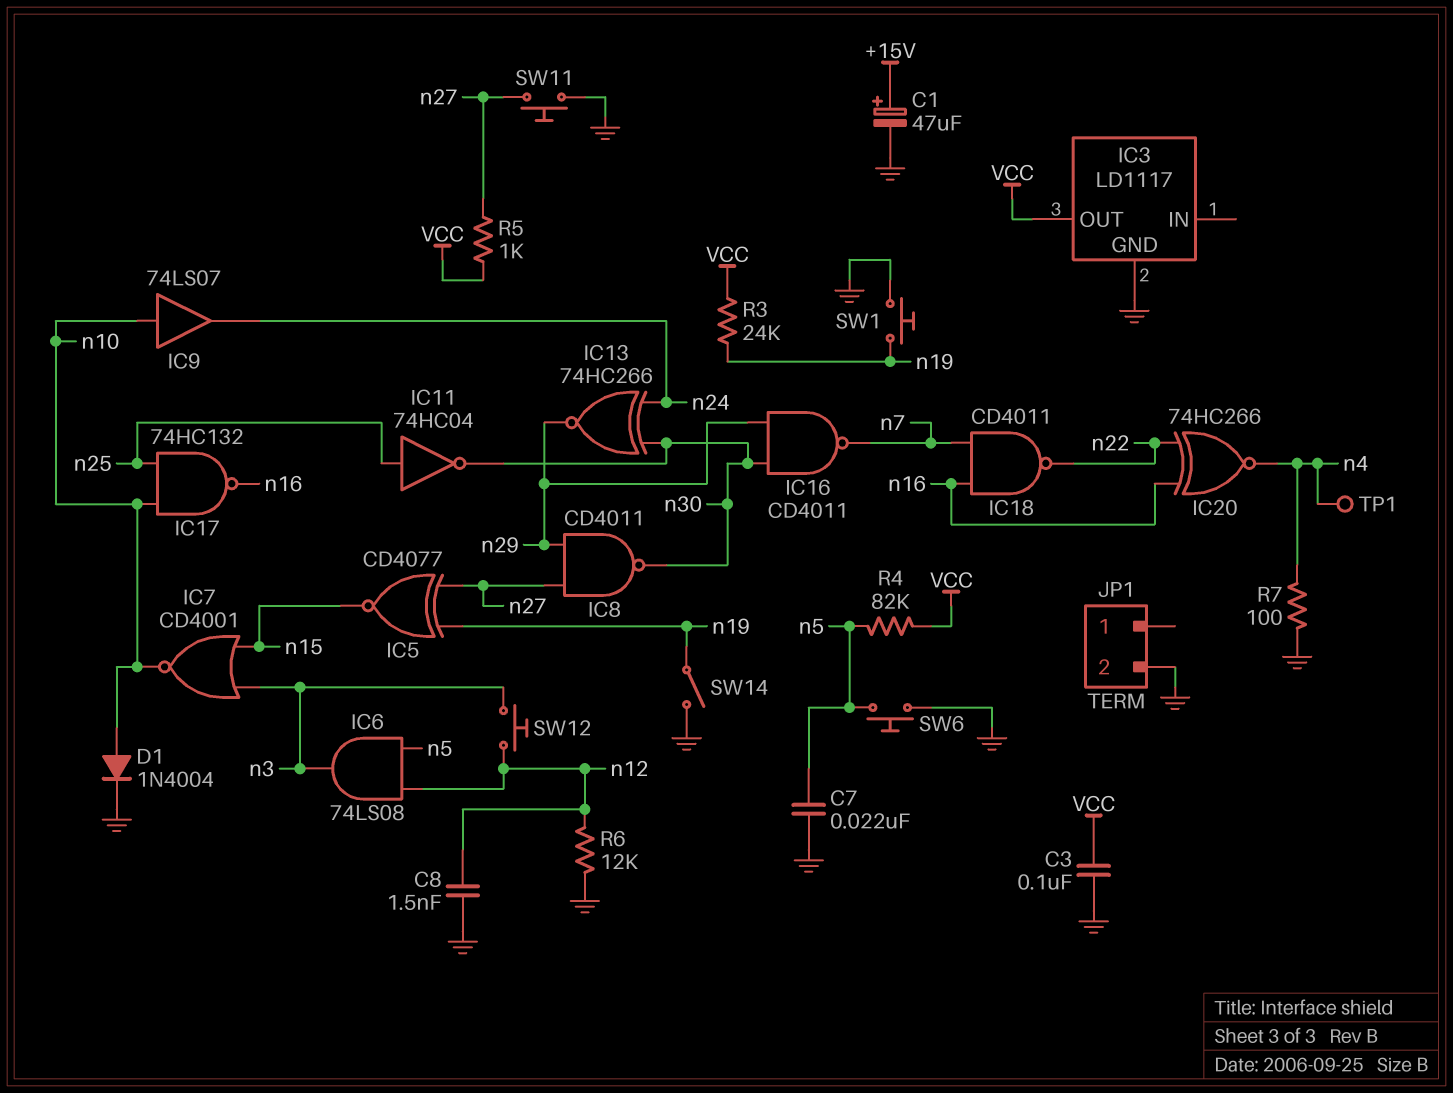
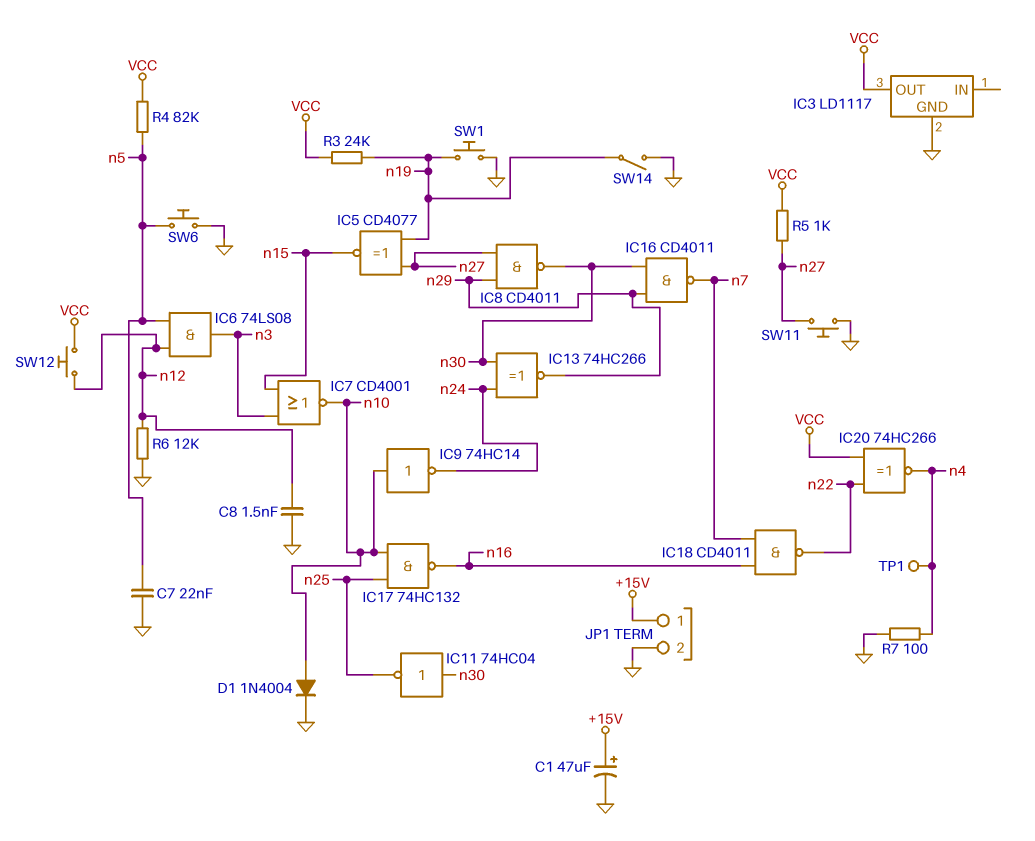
C3: 100nF (GND, VCC) -> none
IC9: buffer 74LS07 (in n10, out n24) -> NOT 74HC14 (in n10, out n24)
IC11: NOT 74HC04 (in n25, out n30) -> NOT 74HC04 (in n30, out n25)
IC20: XNOR 74HC266 (in n16, in n22, out n4) -> XNOR 74HC266 (in VCC, in n22, out n4)
JP1 pin 1: none -> +15V
SW12: button (n3, n12) -> button (VCC, n12)

